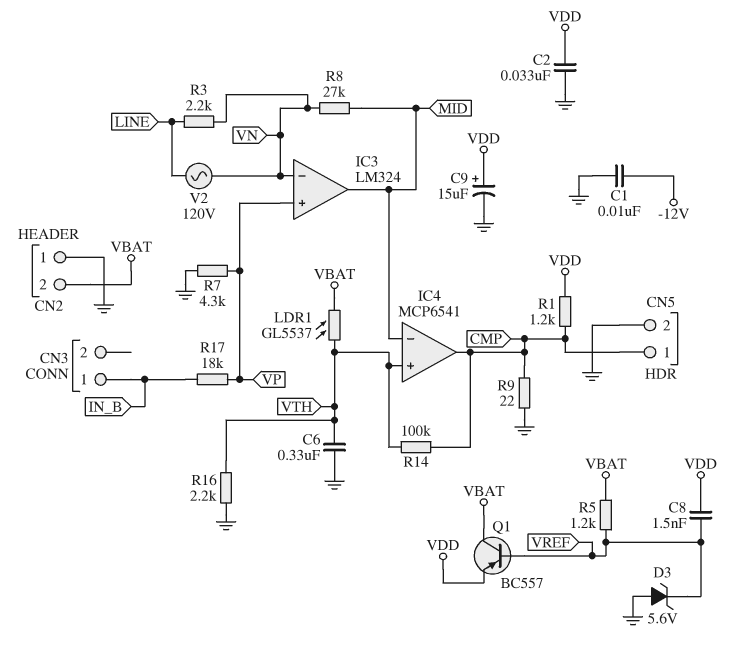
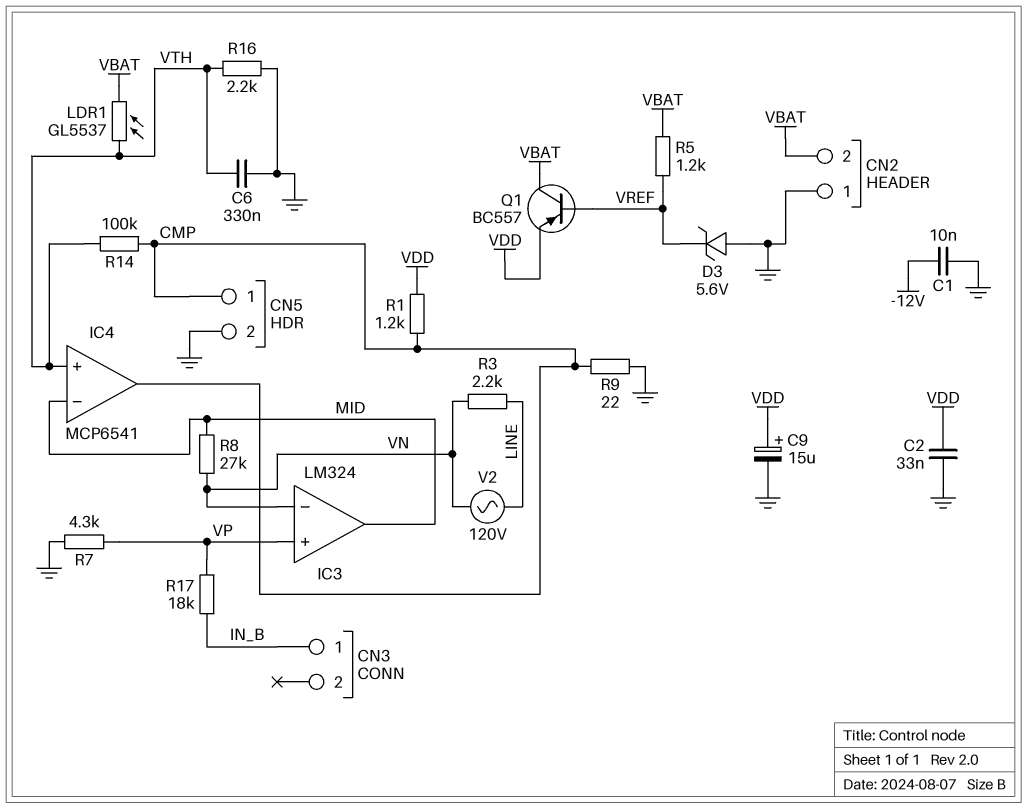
C8: 1.5nF (VDD, VREF) -> none

